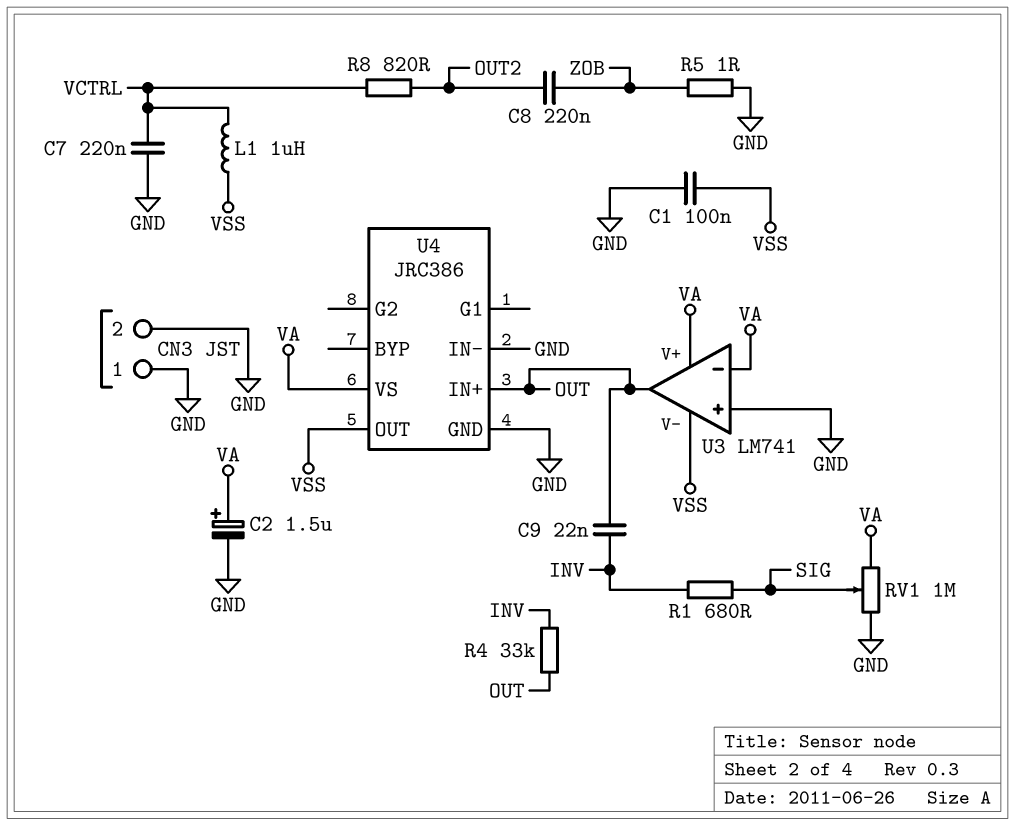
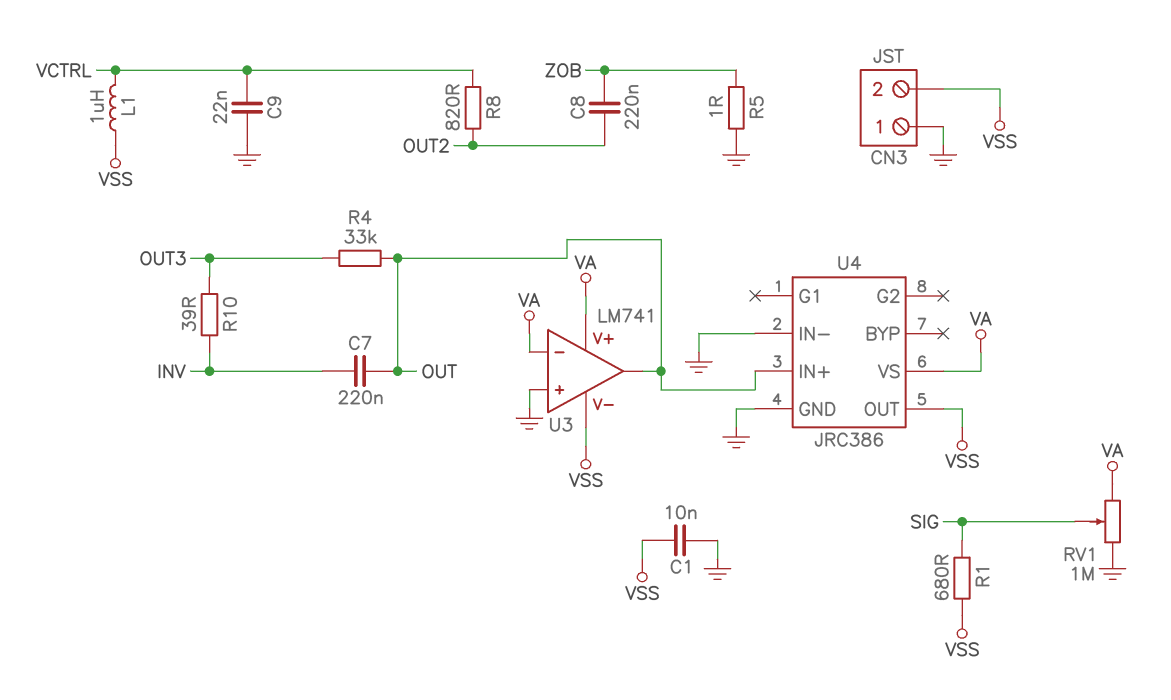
C1: 100nF (GND, VSS) -> 10nF (GND, VSS)
C2: 1.5uF (plus VA, minus GND) -> none
C7: 220nF (GND, VCTRL) -> 220nF (INV, OUT)
C9: 22nF (INV, OUT) -> 22nF (GND, VCTRL)
CN3 pin 2: GND -> VSS
R1: 680 (INV, SIG) -> 680 (SIG, VSS)
R4: 33k (INV, OUT) -> 33k (OUT, OUT3)
R10: none -> 39 (INV, OUT3)

